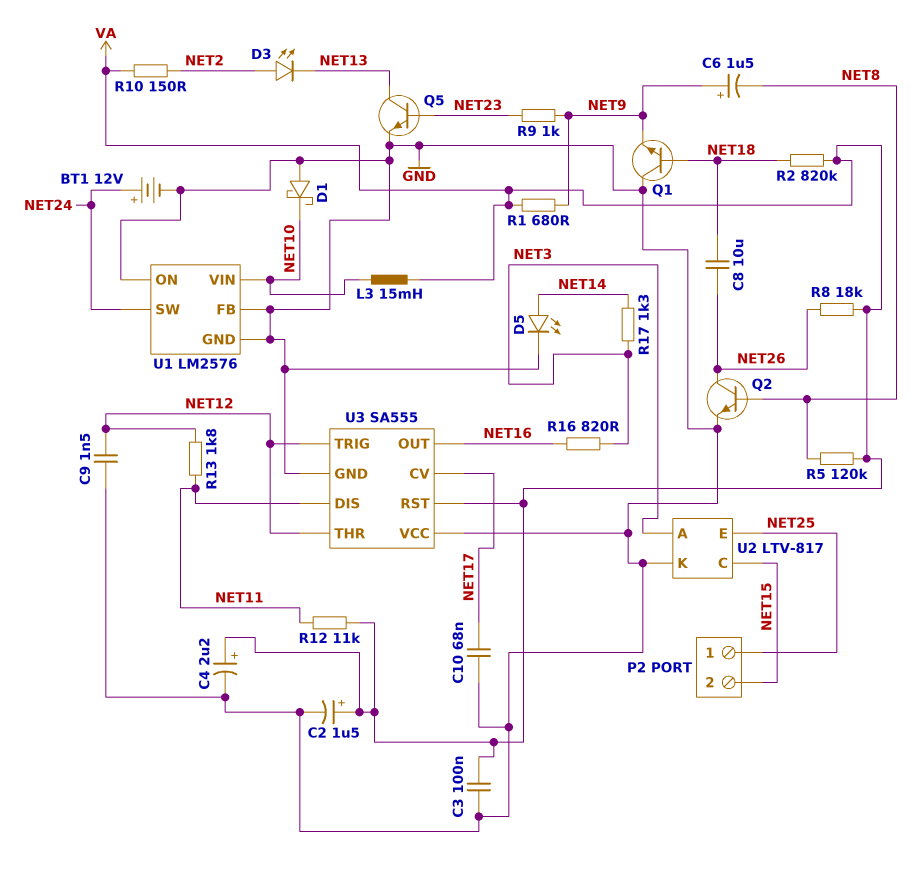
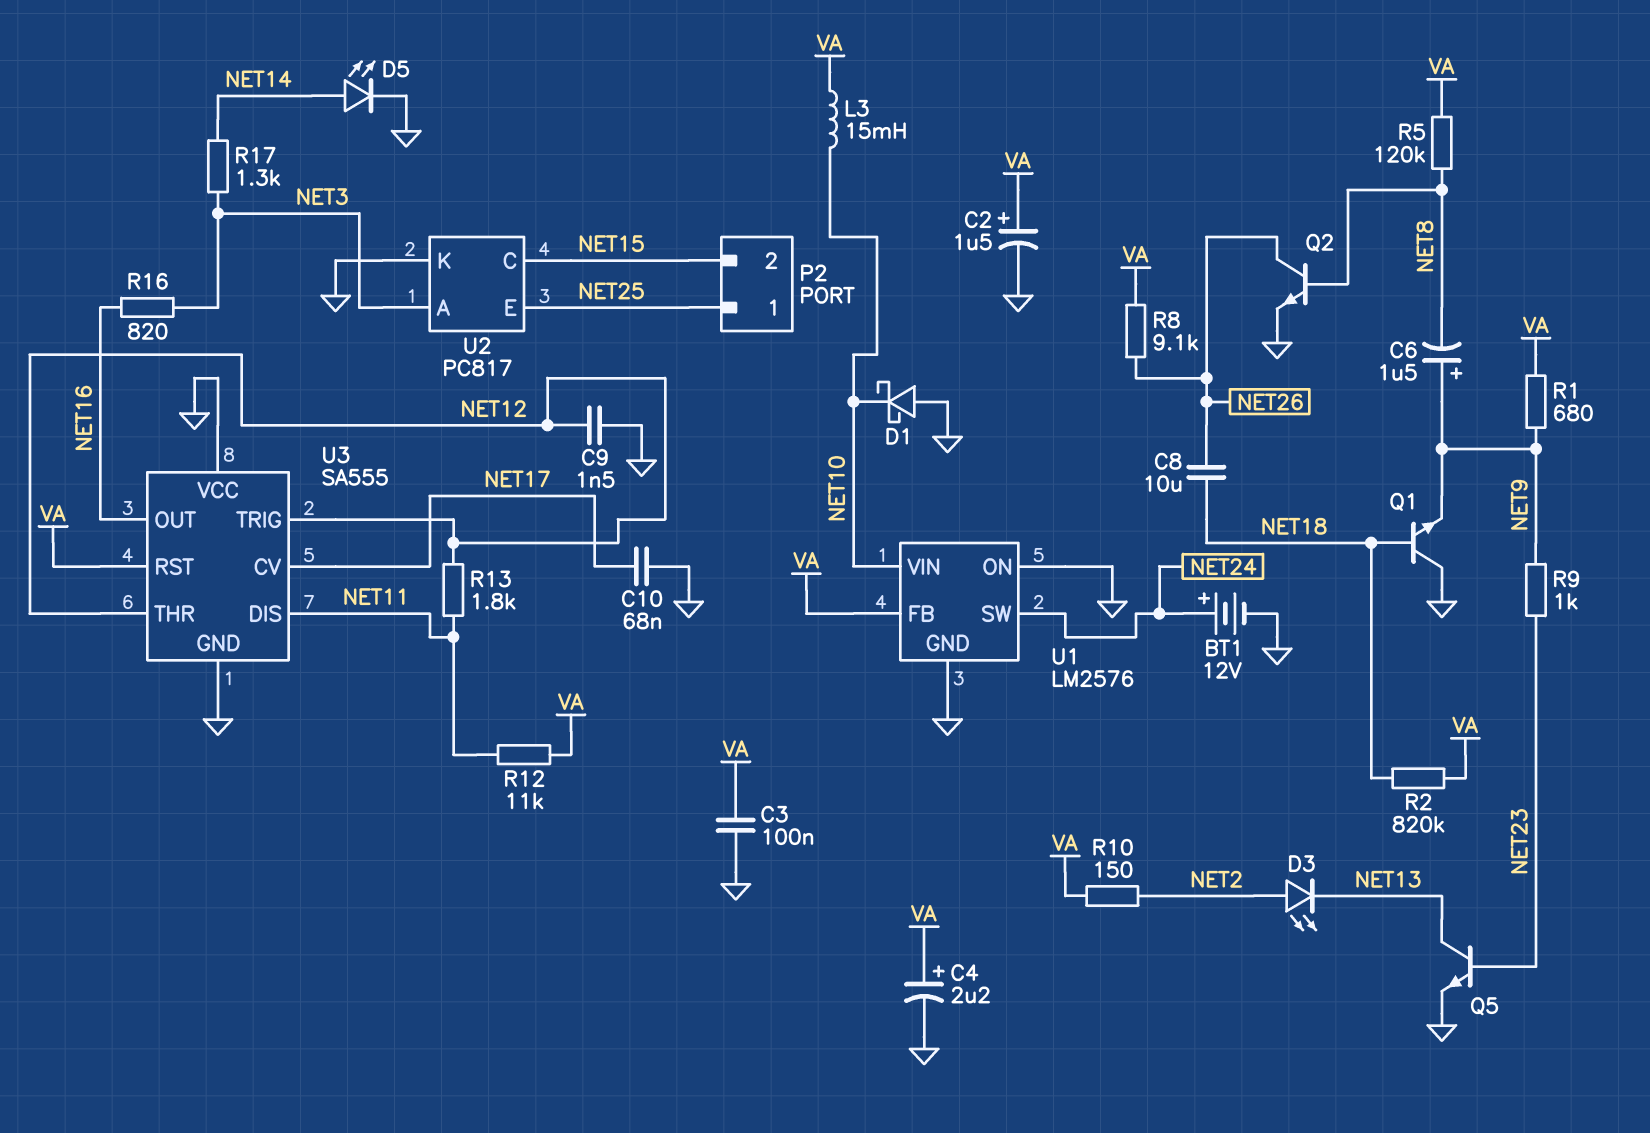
R8: 18k (NET26, VA) -> 9.1k (NET26, VA)
U1 pin FB: GND -> VA
U2: LTV-817 -> PC817

